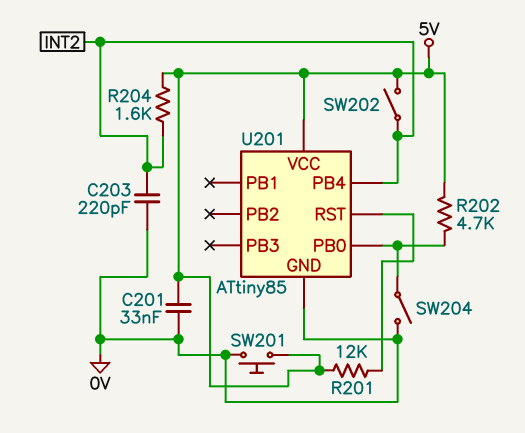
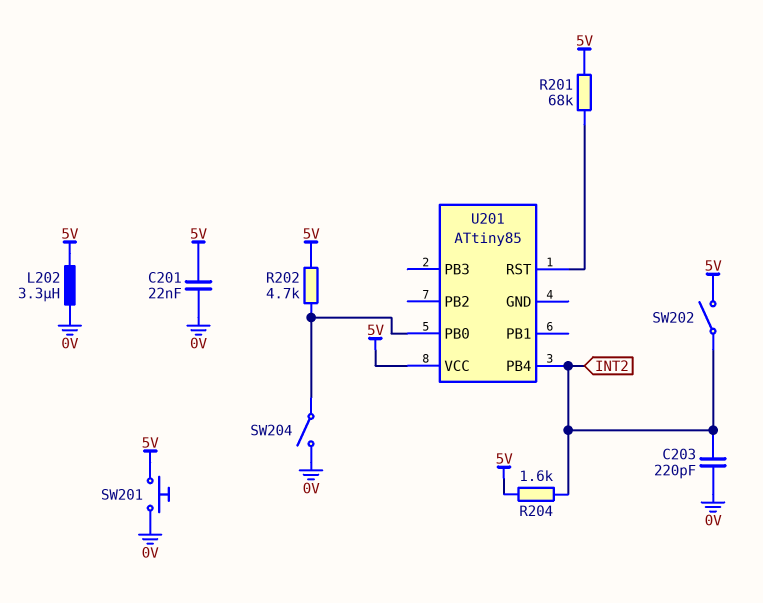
C201: 33nF (0V, 5V) -> 22nF (0V, 5V)
L202: none -> 3.3uH (0V, 5V)
R201: 12k (5V, U201/RST) -> 68k (5V, U201/RST)
U201 pin GND: 0V -> none

